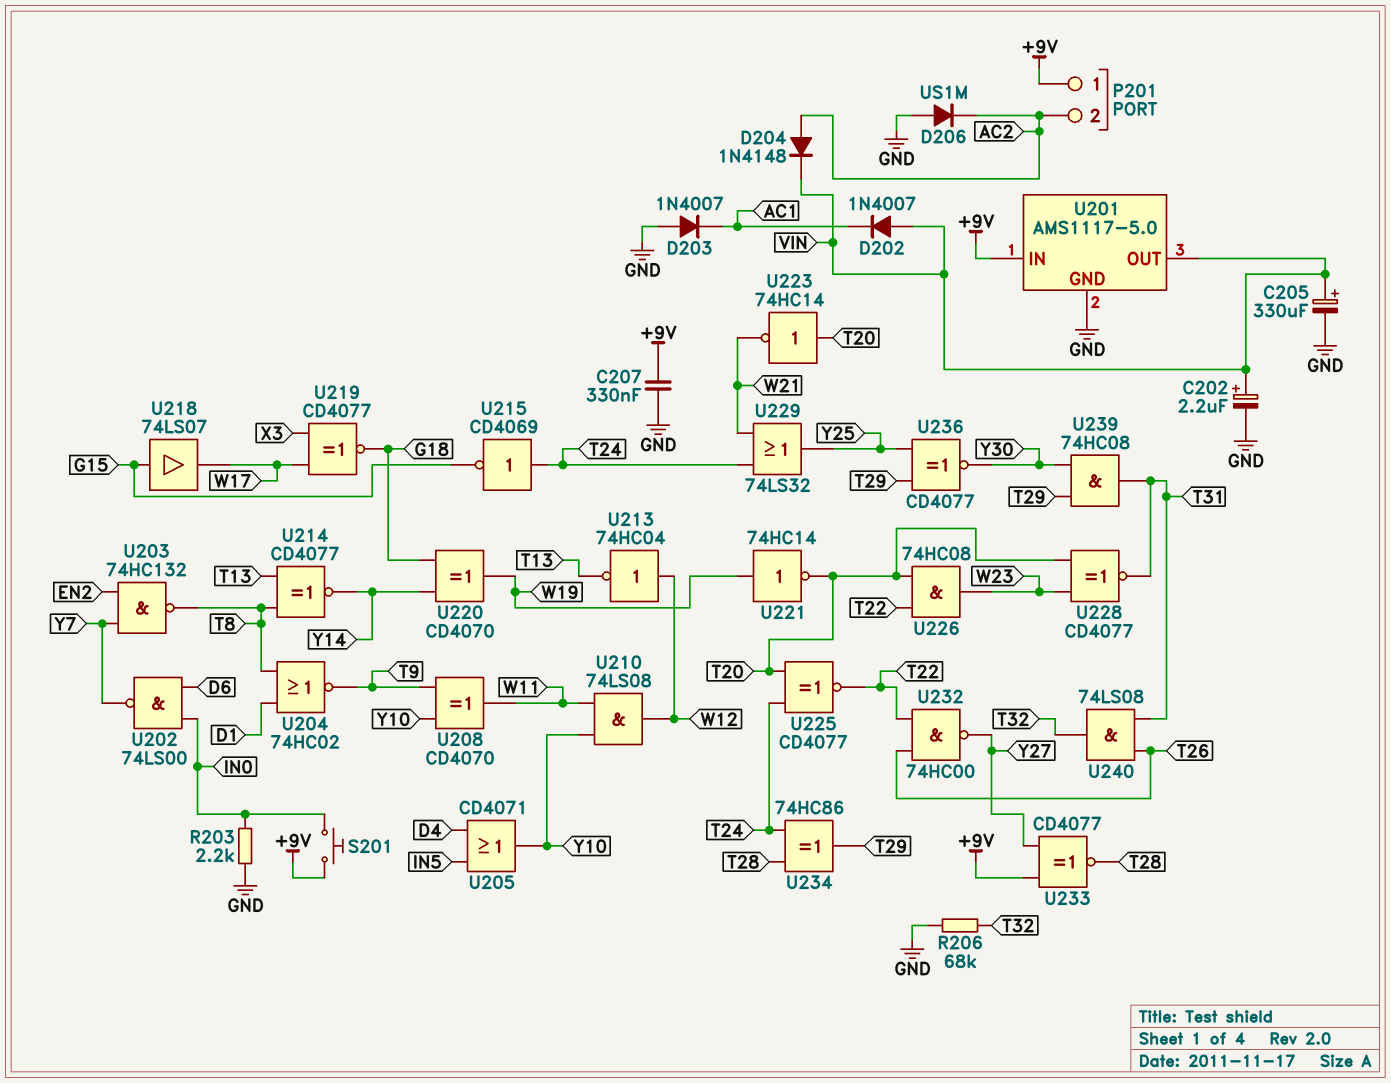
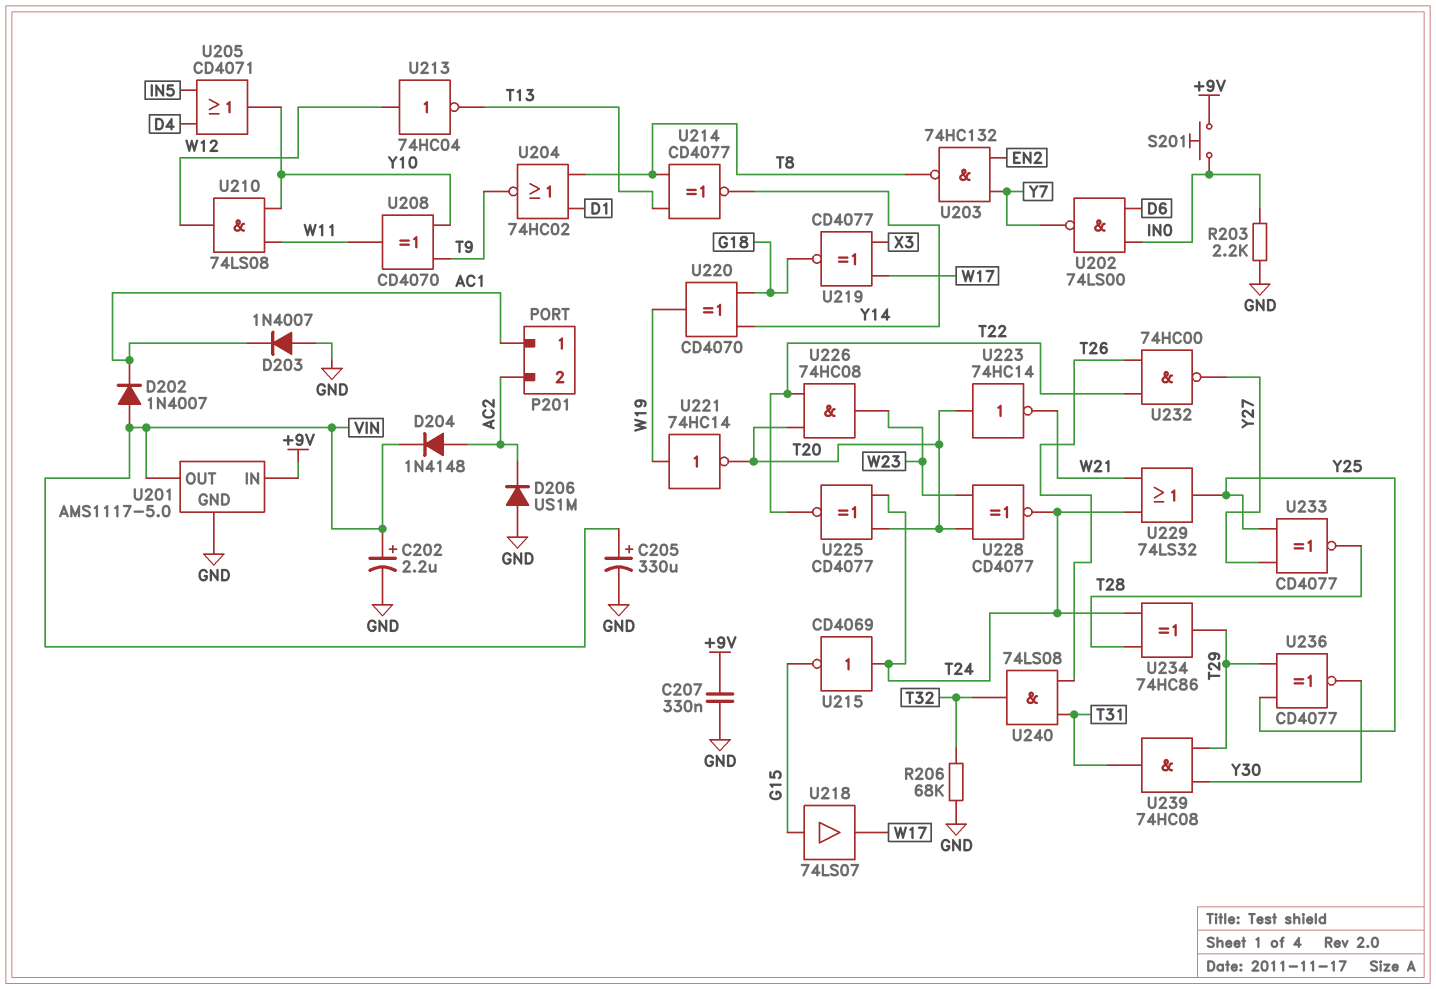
P201 pin 1: +9V -> AC1
U228: XNOR CD4077 (in T20, in W23, out T31) -> XNOR CD4077 (in T20, in W23, out T24)
U233: XNOR CD4077 (in +9V, in Y27, out T28) -> XNOR CD4077 (in Y25, in Y27, out T28)

